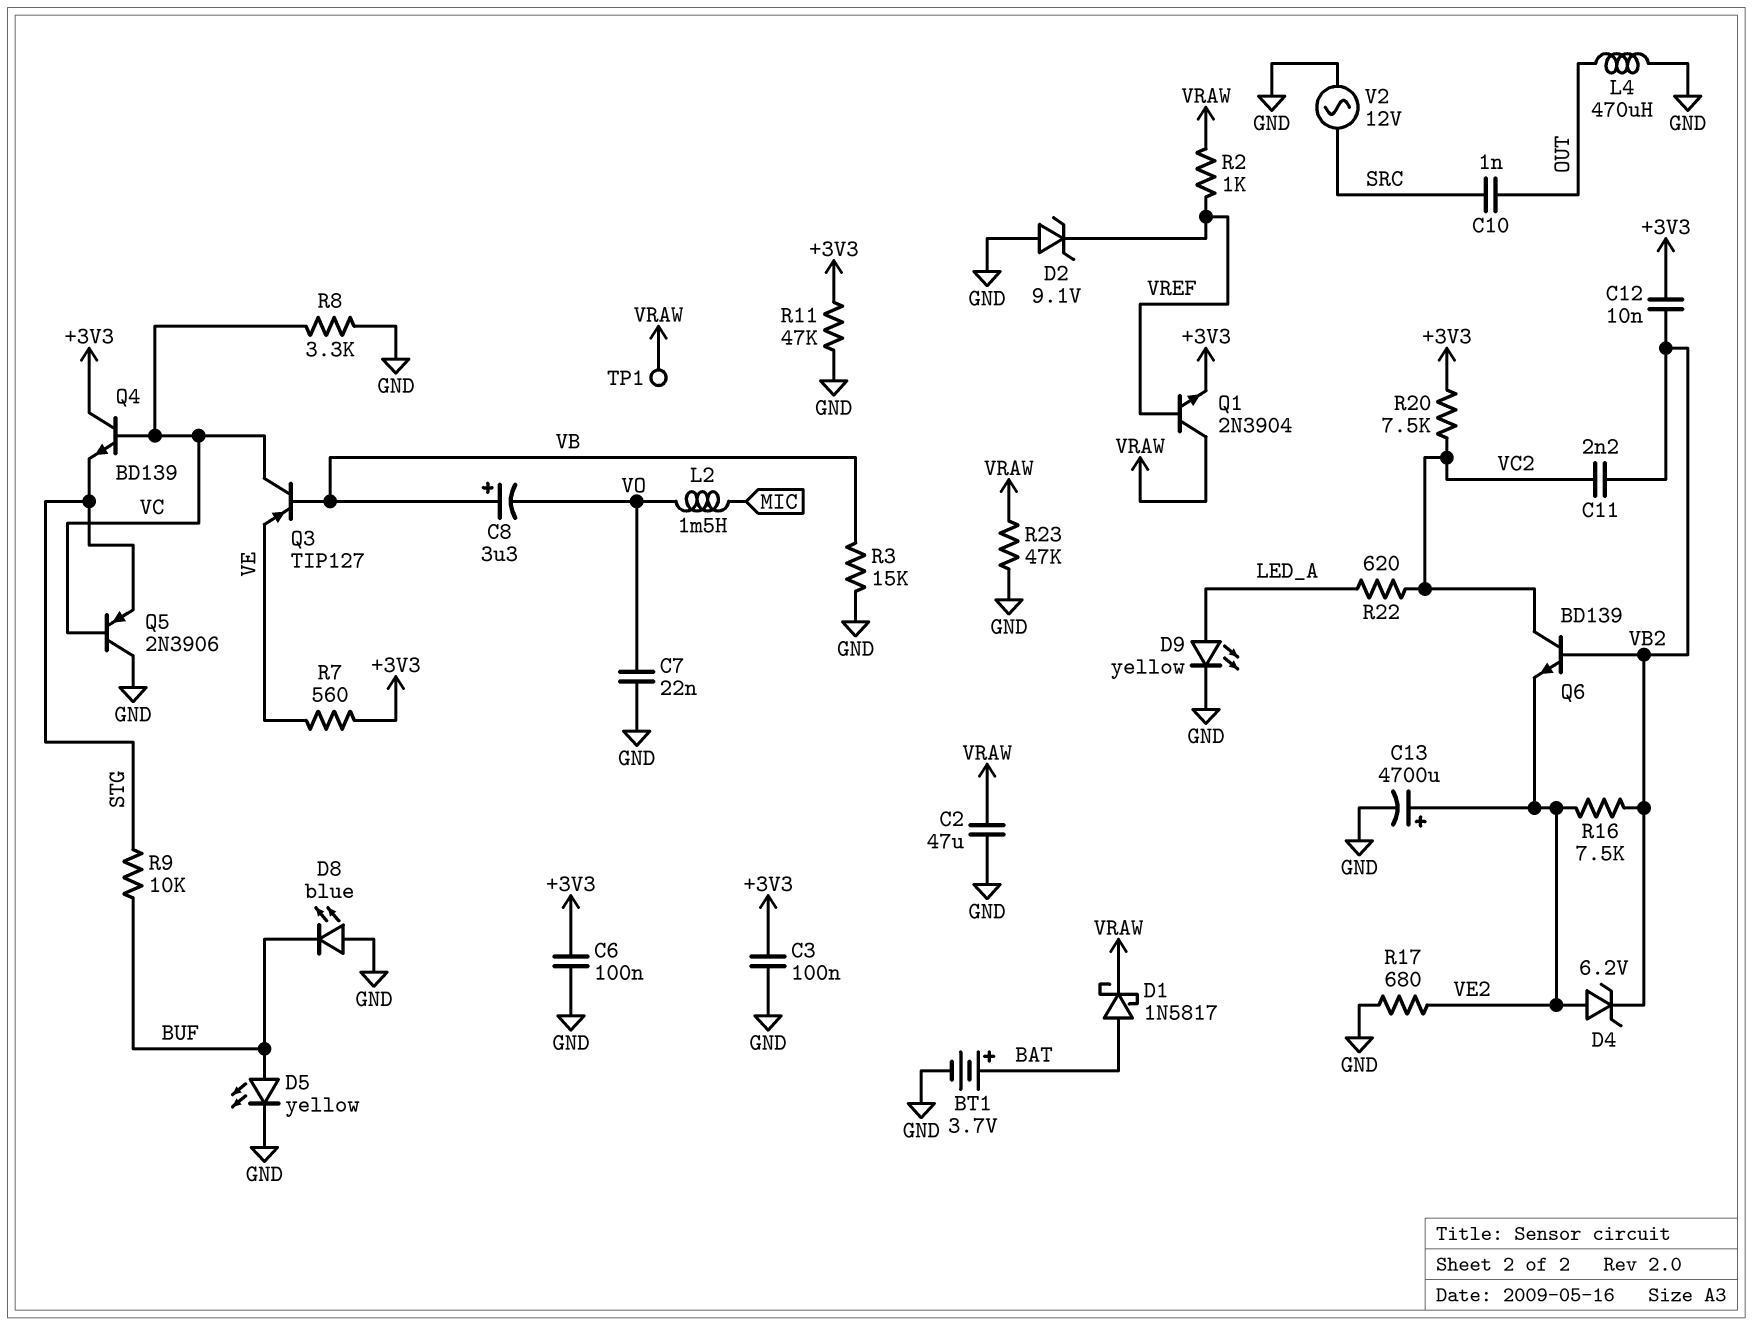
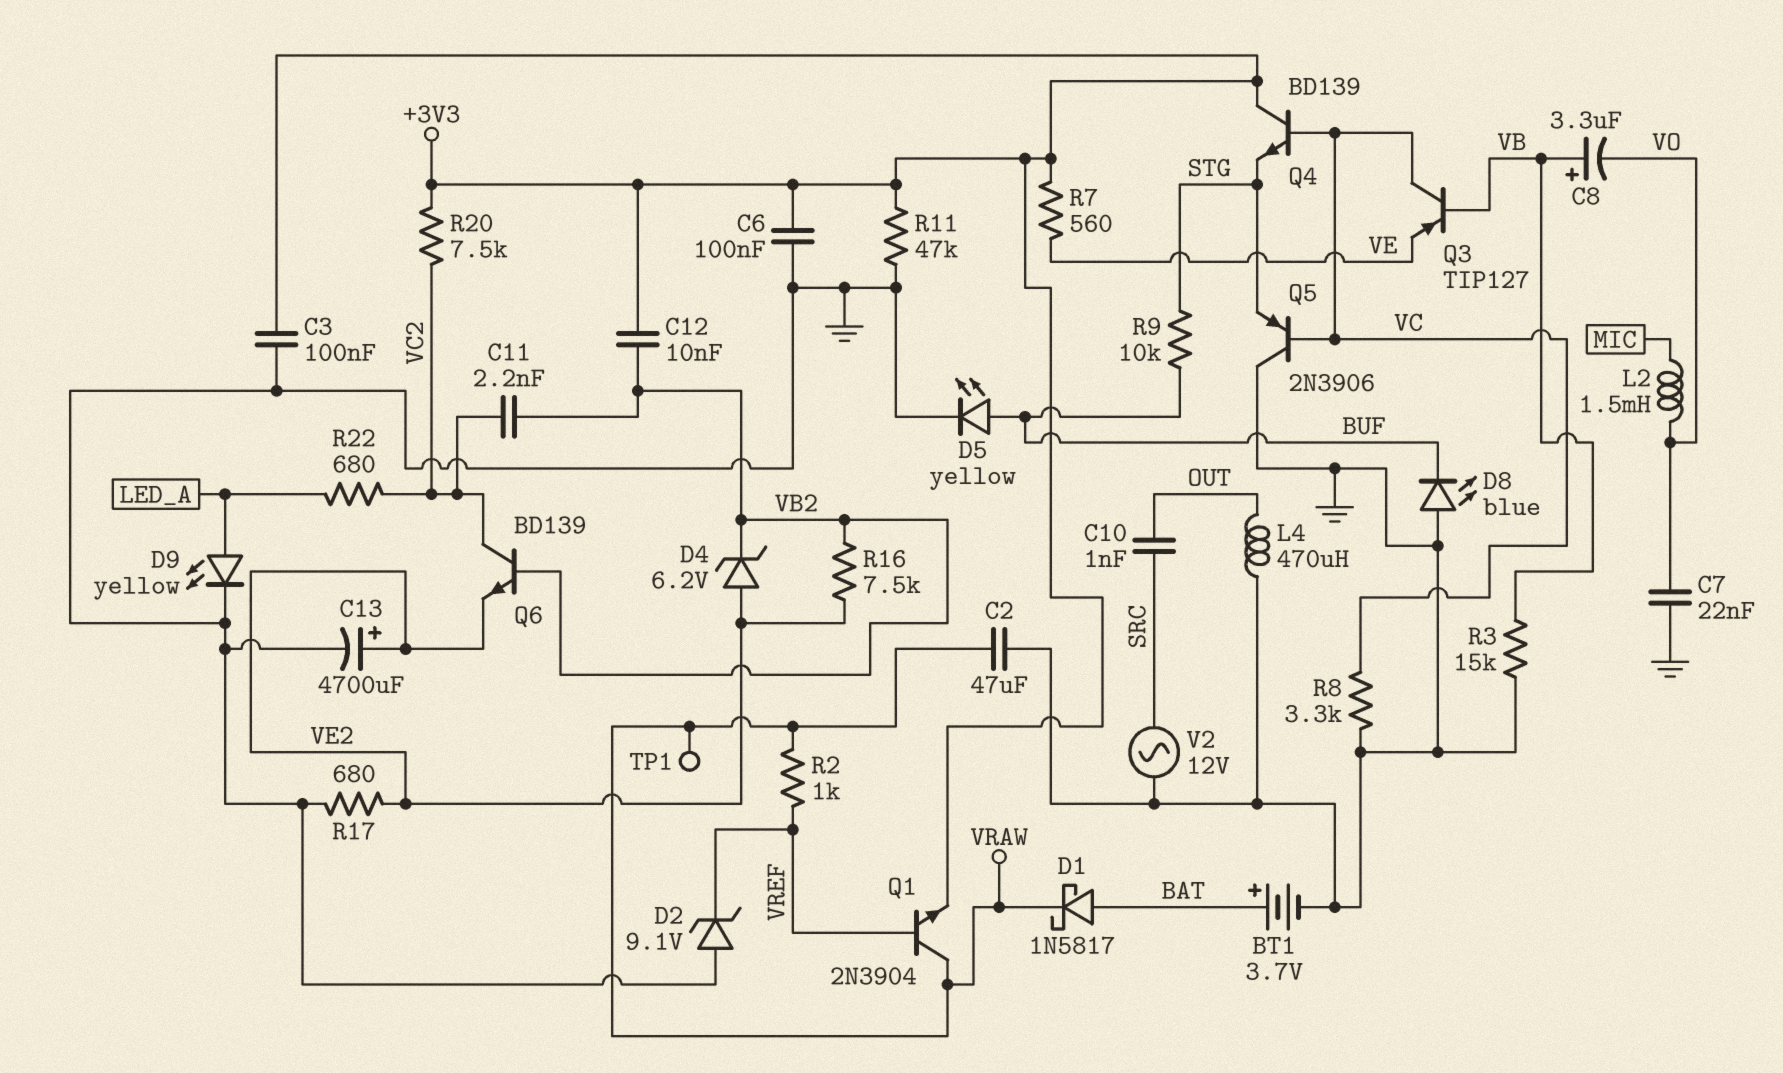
R22: 620 (LED_A, VC2) -> 680 (LED_A, VC2)
R23: 47k (GND, VRAW) -> none

